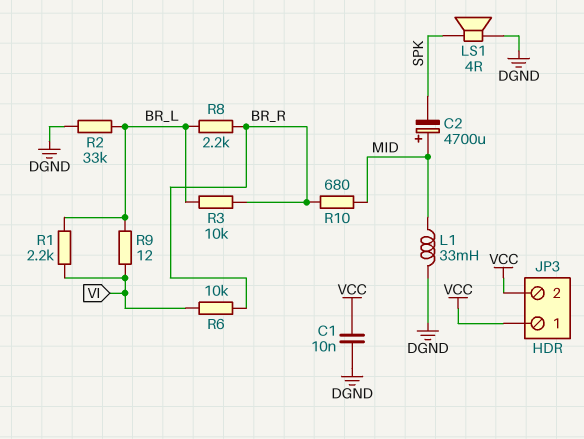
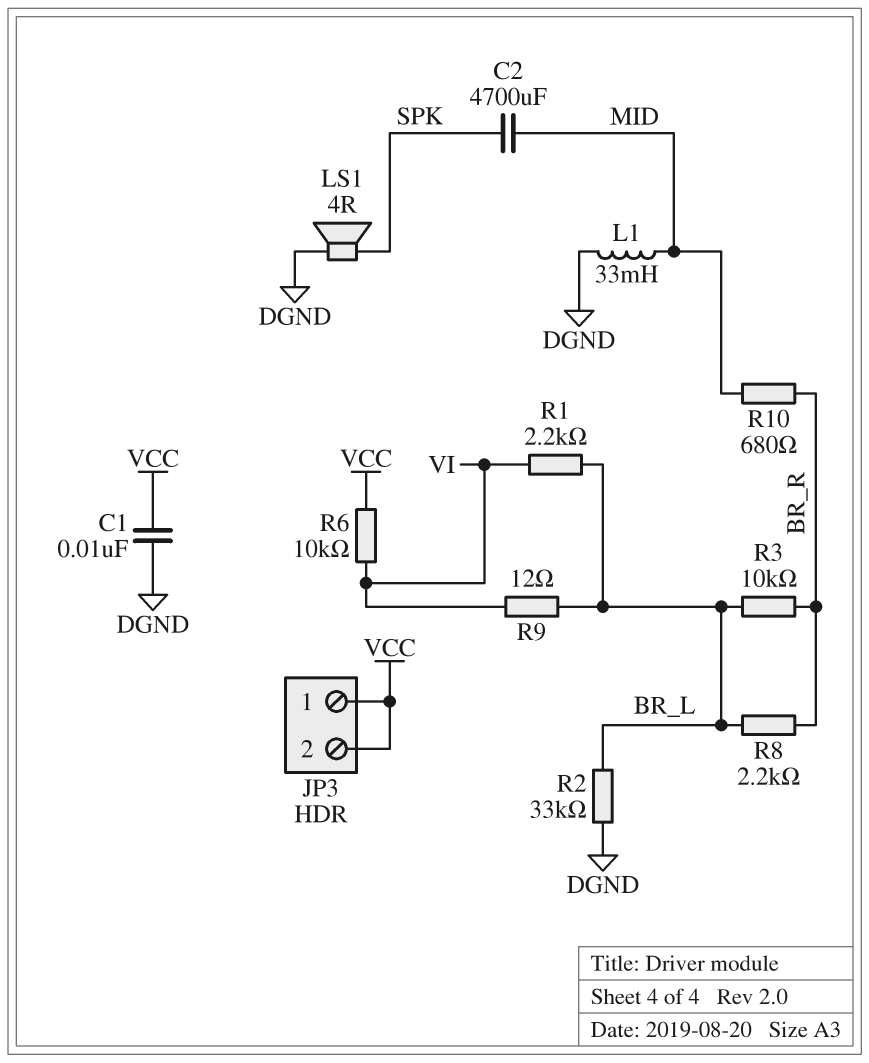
C2: 4700uF (plus MID, minus SPK) -> 4700uF (MID, SPK)
R6: 10k (BR_R, VI) -> 10k (VCC, VI)

